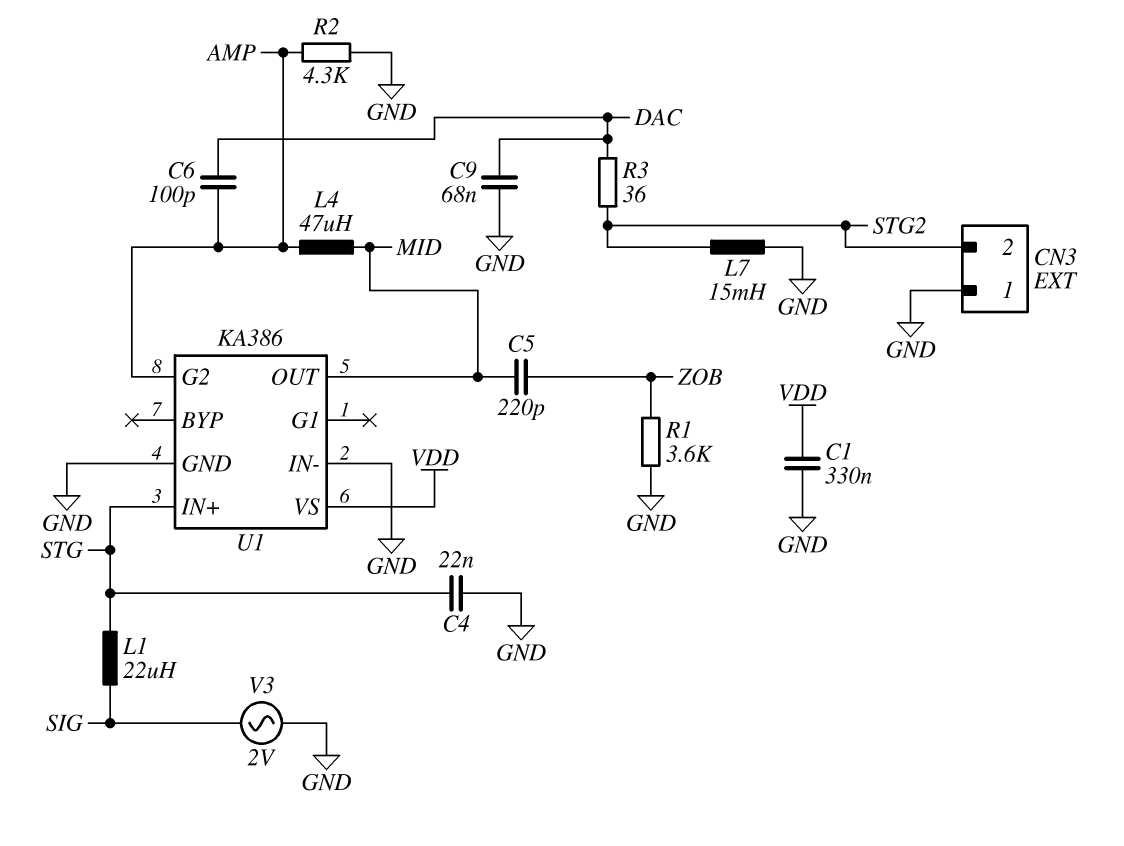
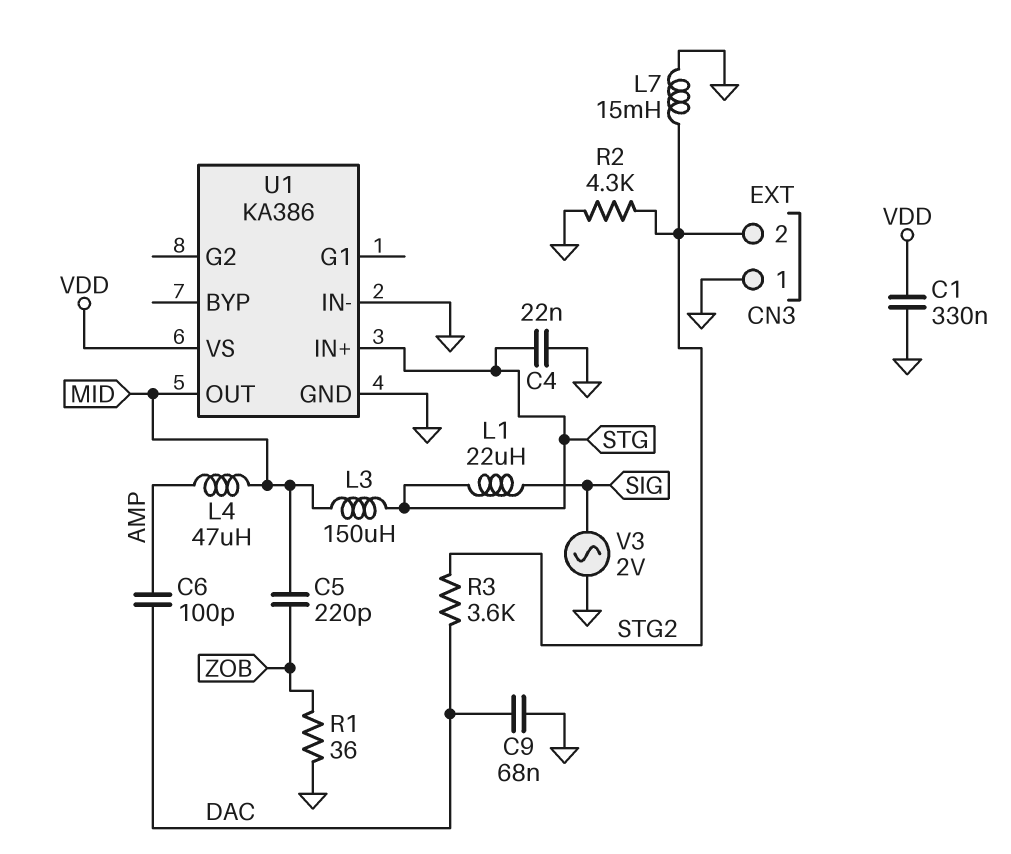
L3: none -> 150uH (MID, STG)
R1: 3.6k (GND, ZOB) -> 36 (GND, ZOB)
R2: 4.3k (AMP, GND) -> 4.3k (GND, STG2)
R3: 36 (DAC, STG2) -> 3.6k (DAC, STG2)
U1 pin G2: AMP -> none

